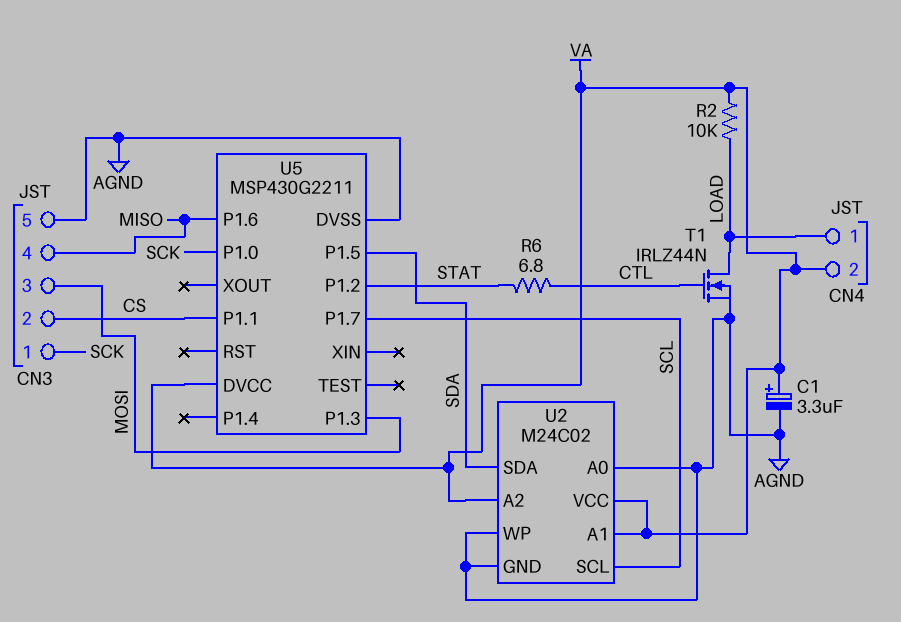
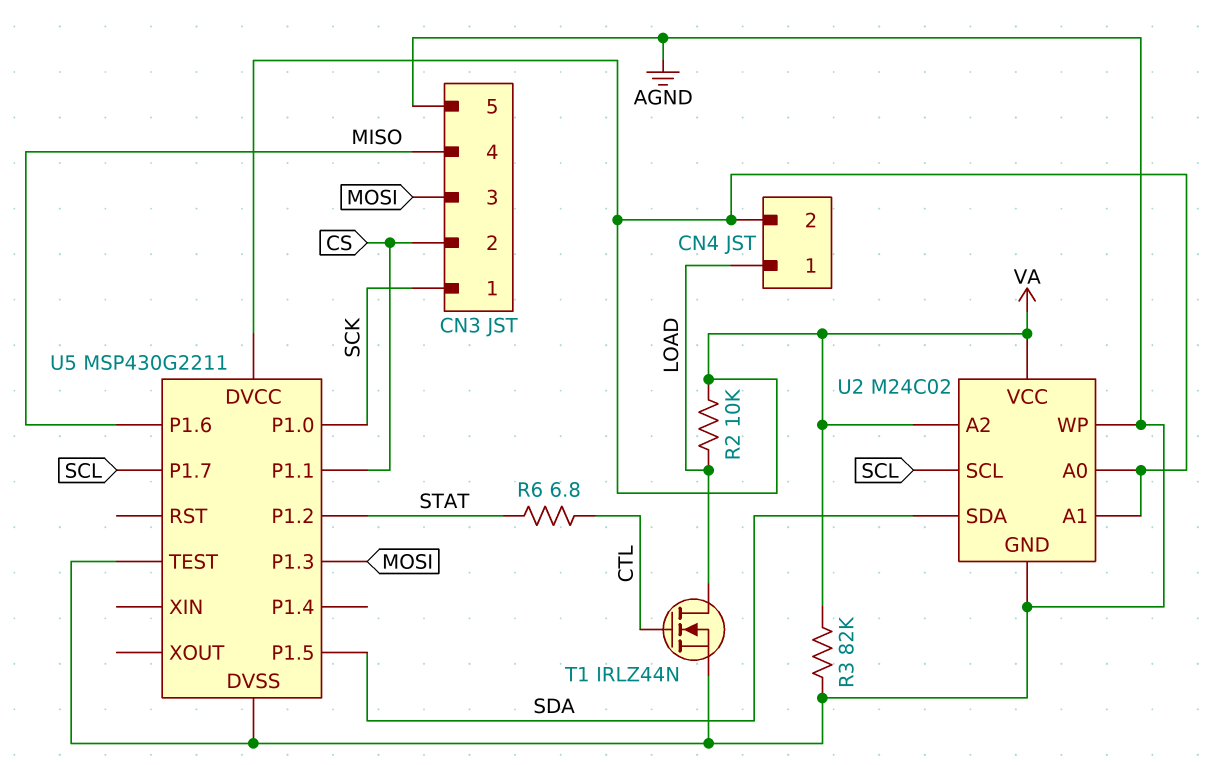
C1: 3.3uF (plus VA, minus AGND) -> none
R3: none -> 82k (AGND, VA)
U2 pin A0: AGND -> VA
U5 pin TEST: none -> AGND

